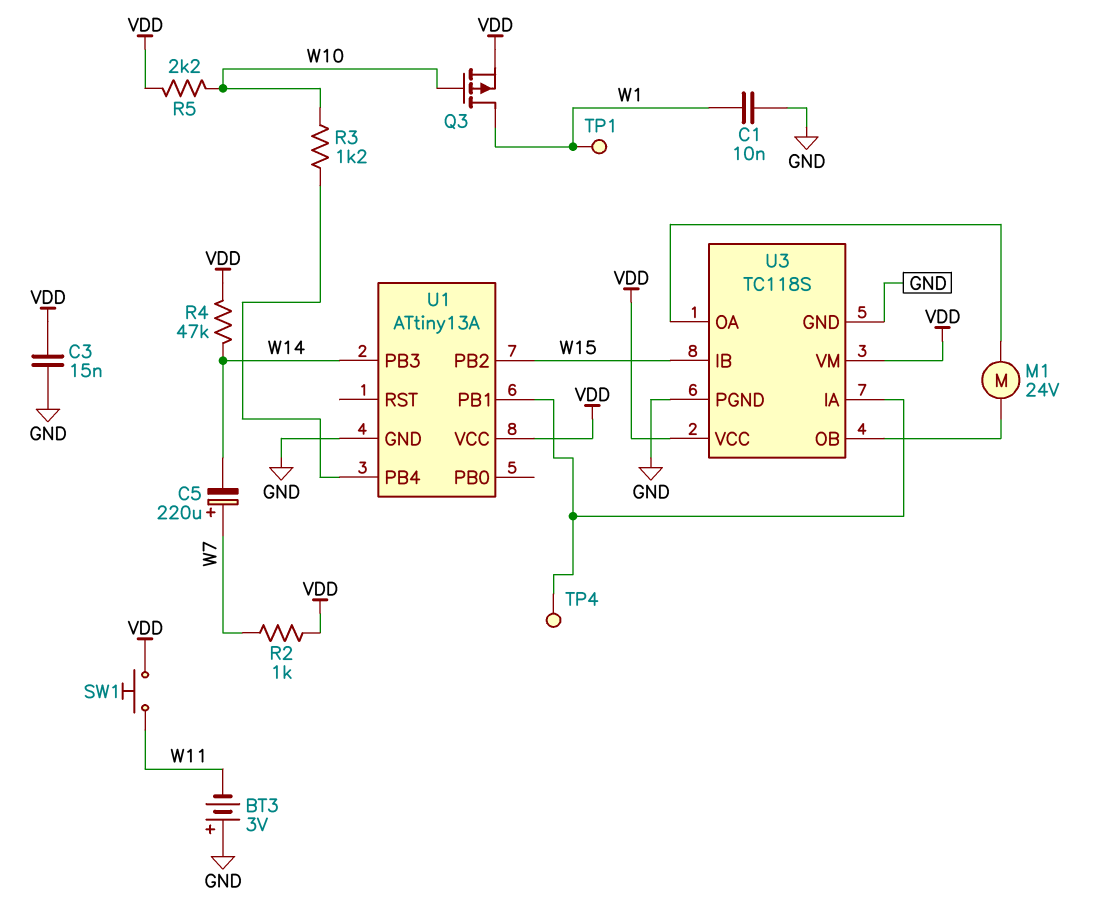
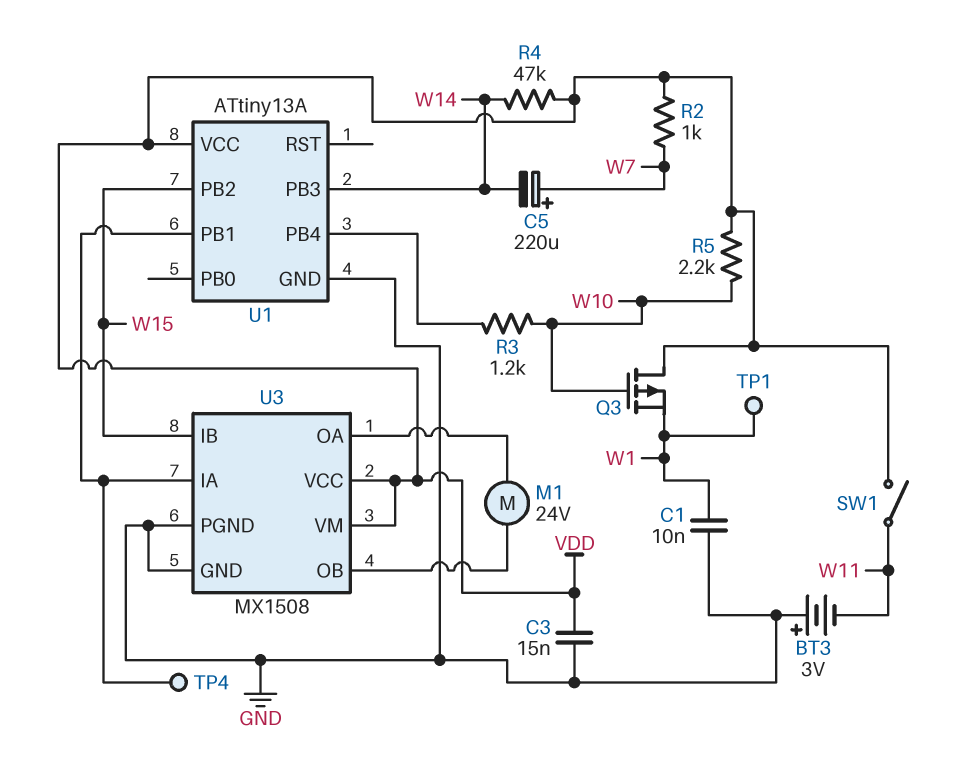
Q3: PMOS (G W10, D W1, S VDD) -> PMOS (G W10, D VDD, S W1)
SW1: button (VDD, W11) -> switch (VDD, W11)
U3: TC118S -> MX1508

